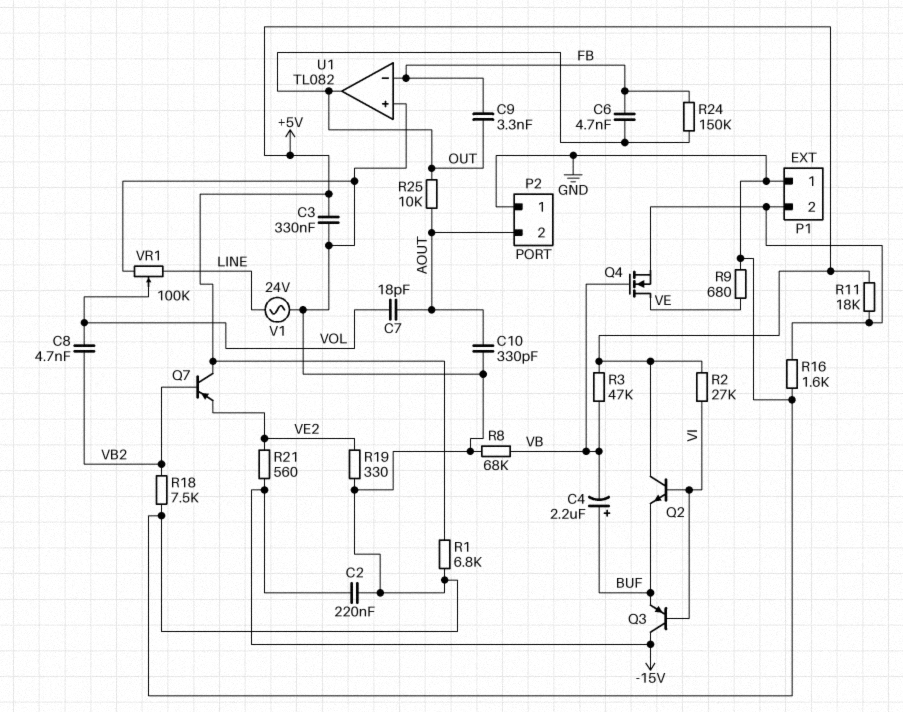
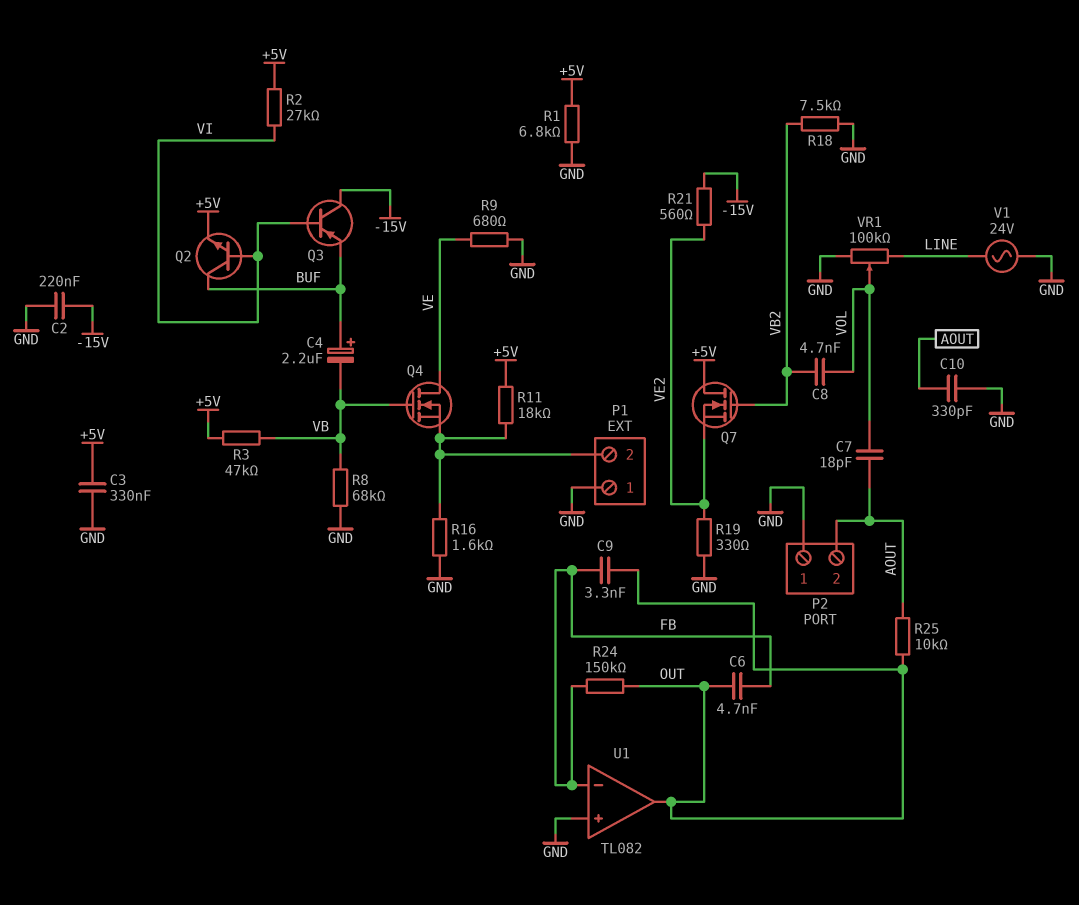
Q2: NPN (B VI, C +5V, E BUF) -> NPN (B VI, C BUF, E +5V)
Q7: PNP (B VB2, C +5V, E VE2) -> NMOS (G VB2, D +5V, S VE2)

